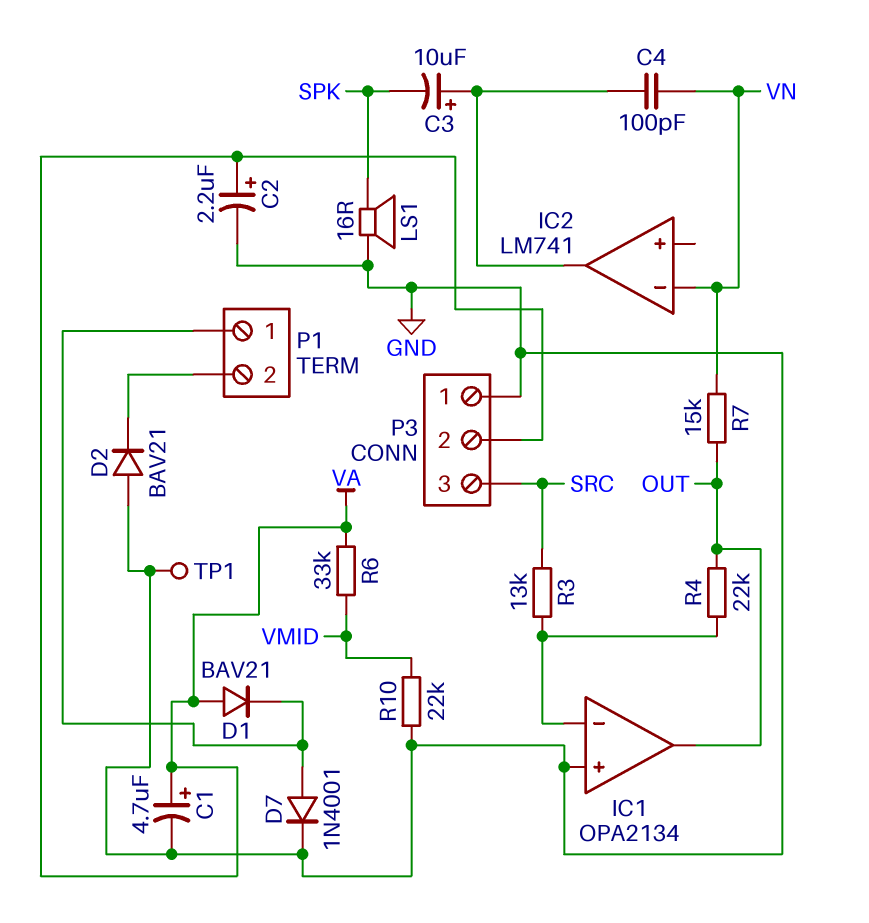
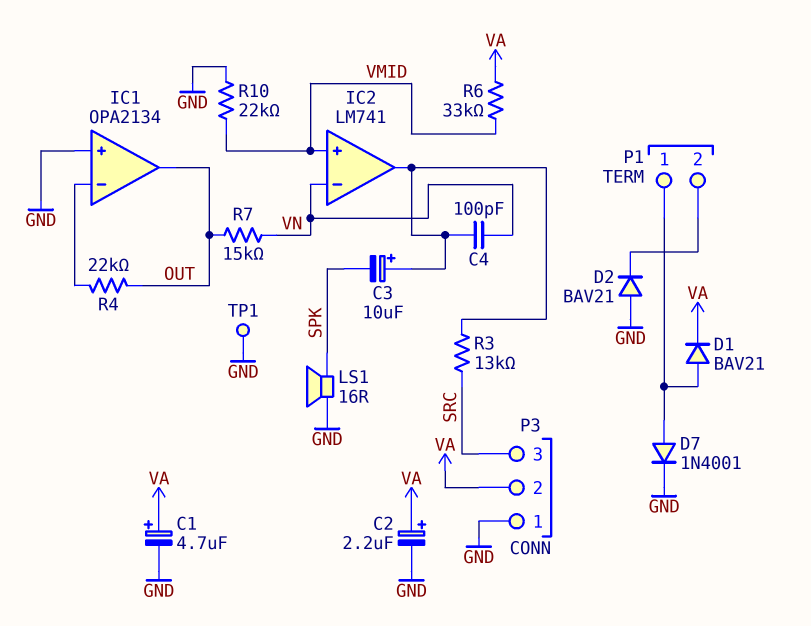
D1: diode BAV21 (A VA, K P1/1) -> diode BAV21 (A P1/1, K VA)
IC2 pin in+: none -> VMID
R3: 13k (IC1/in-, SRC) -> 13k (IC2/out, SRC)

